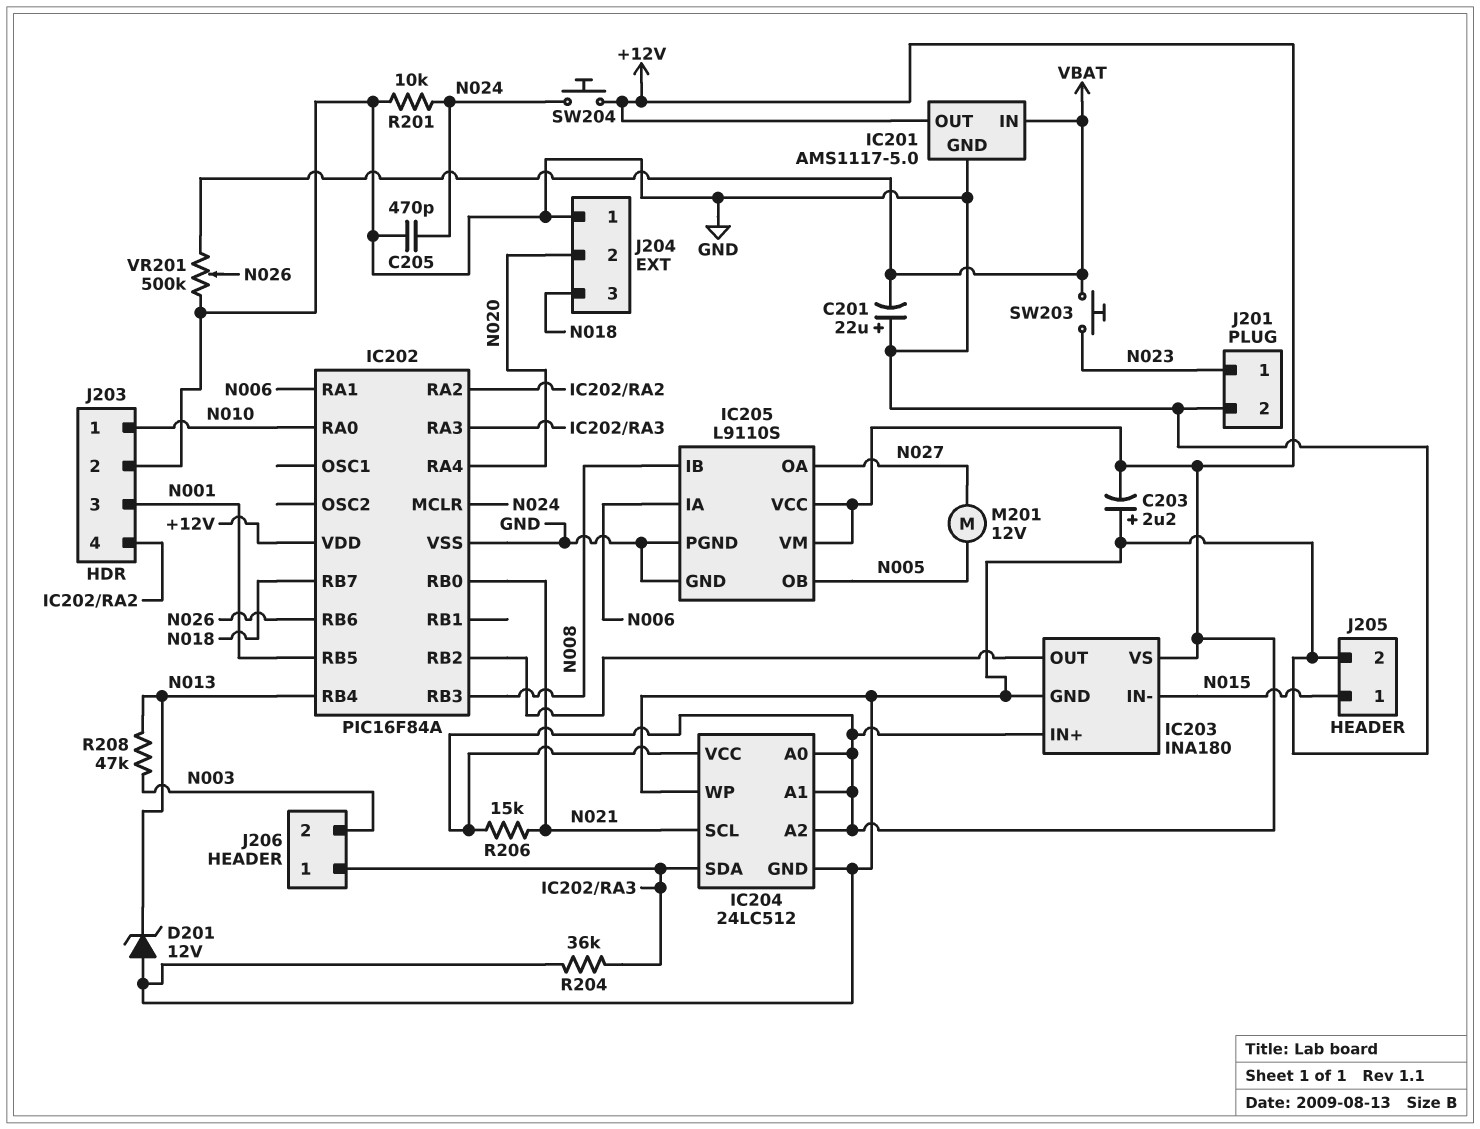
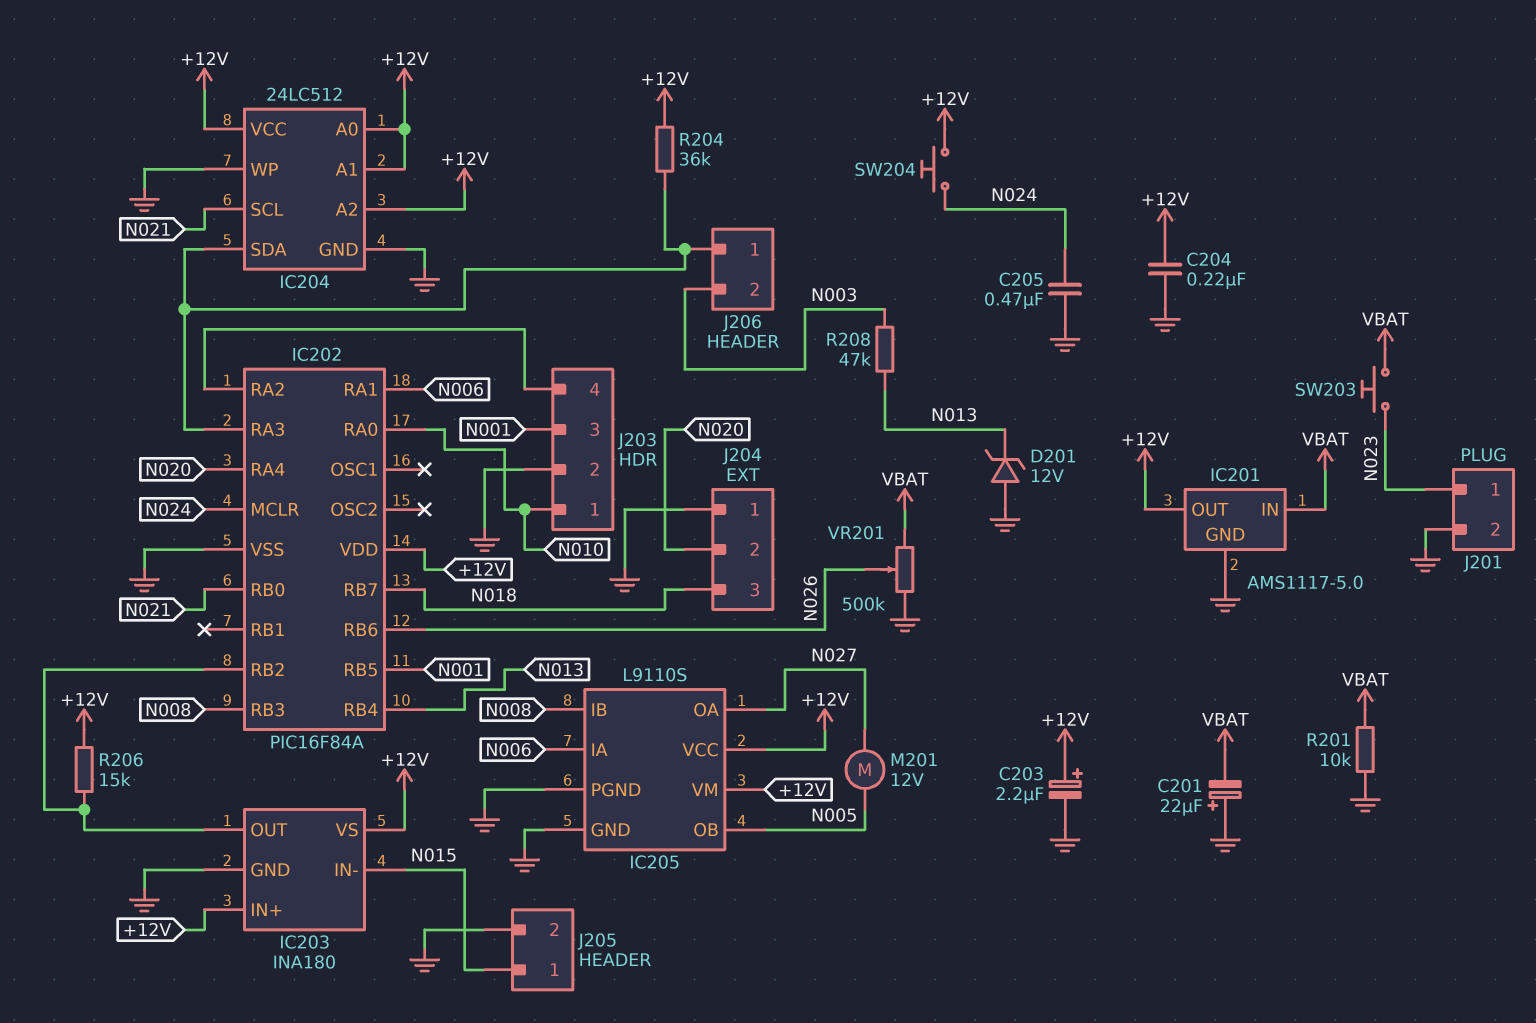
C203: 2.2uF (plus GND, minus +12V) -> 2.2uF (plus +12V, minus GND)
C204: none -> 220nF (+12V, GND)
C205: 470pF (GND, N024) -> 470nF (GND, N024)
R201: 10k (GND, N024) -> 10k (GND, VBAT)
R204: 36k (GND, IC202/RA3) -> 36k (+12V, IC202/RA3)
R206: 15k (+12V, N021) -> 15k (+12V, IC202/RB2)

